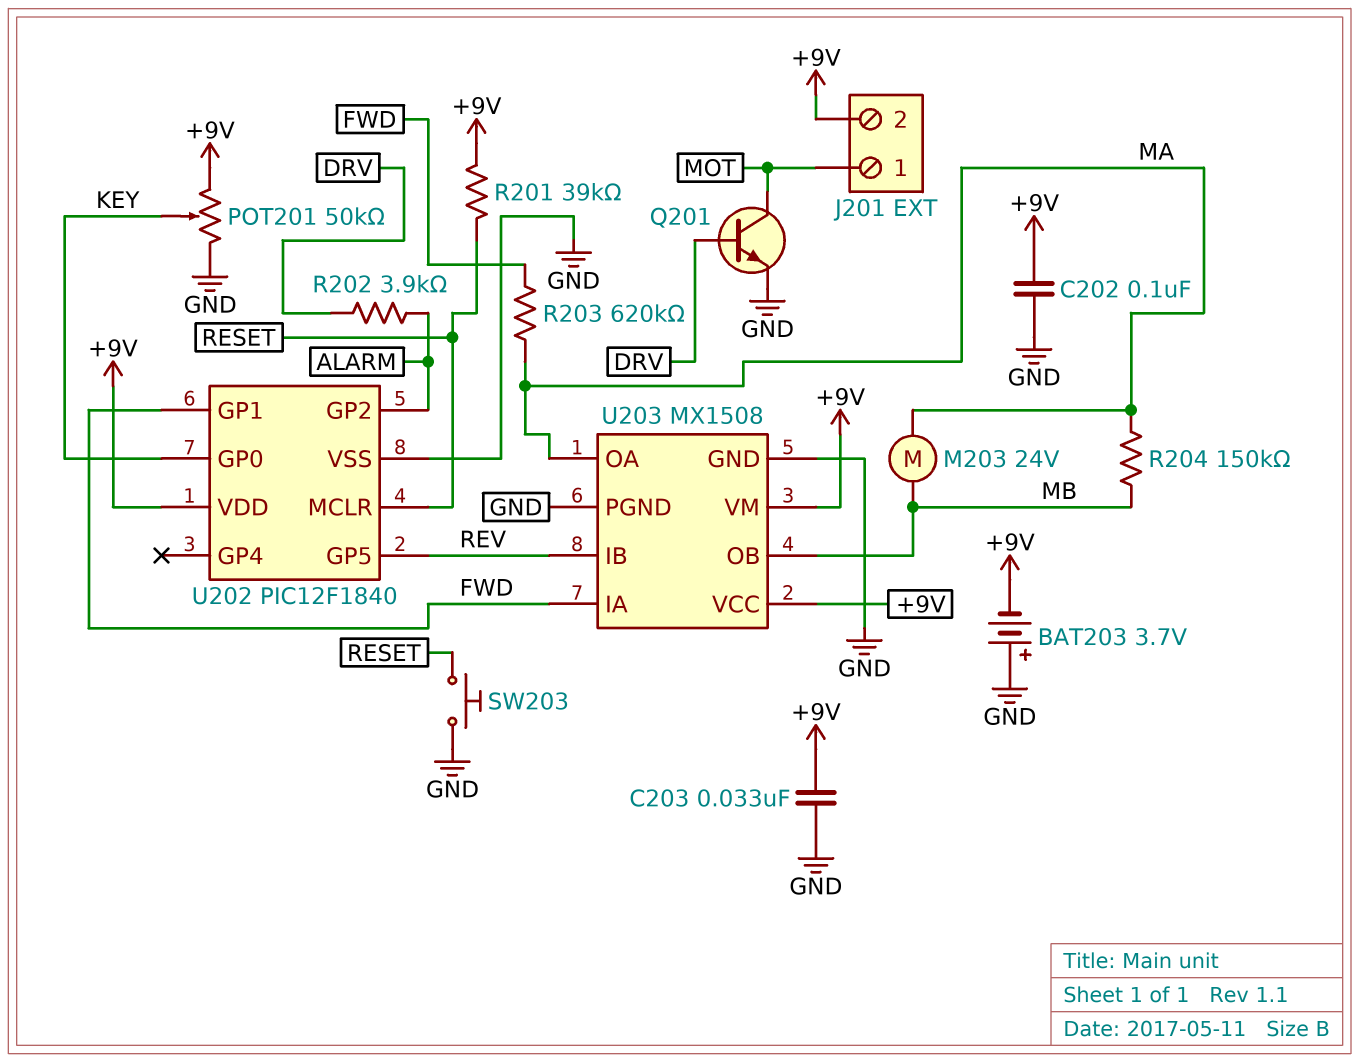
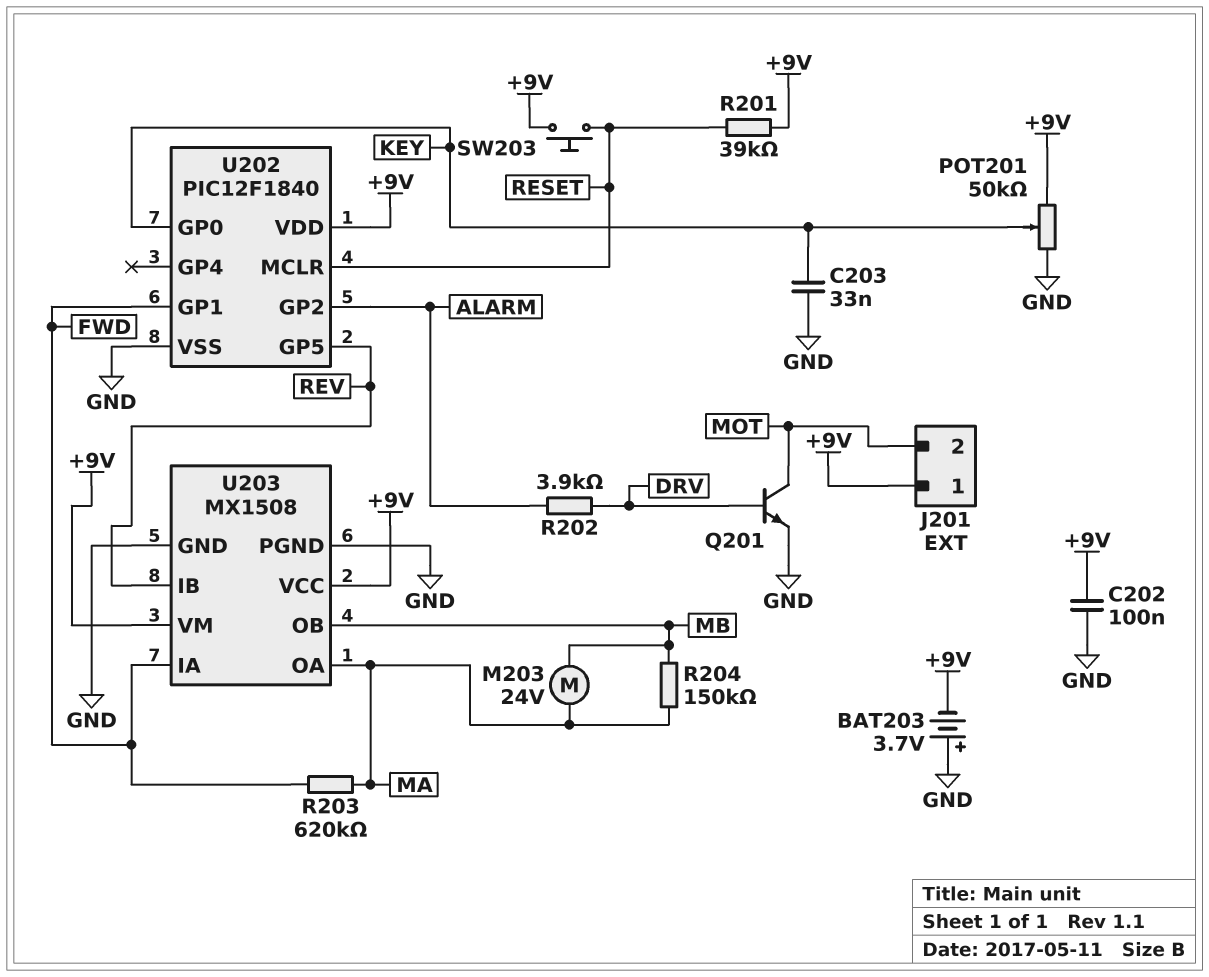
C203: 33nF (+9V, GND) -> 33nF (GND, KEY)
J201 pin 1: MOT -> +9V
J201 pin 2: +9V -> MOT
SW203: button (GND, RESET) -> button (+9V, RESET)

